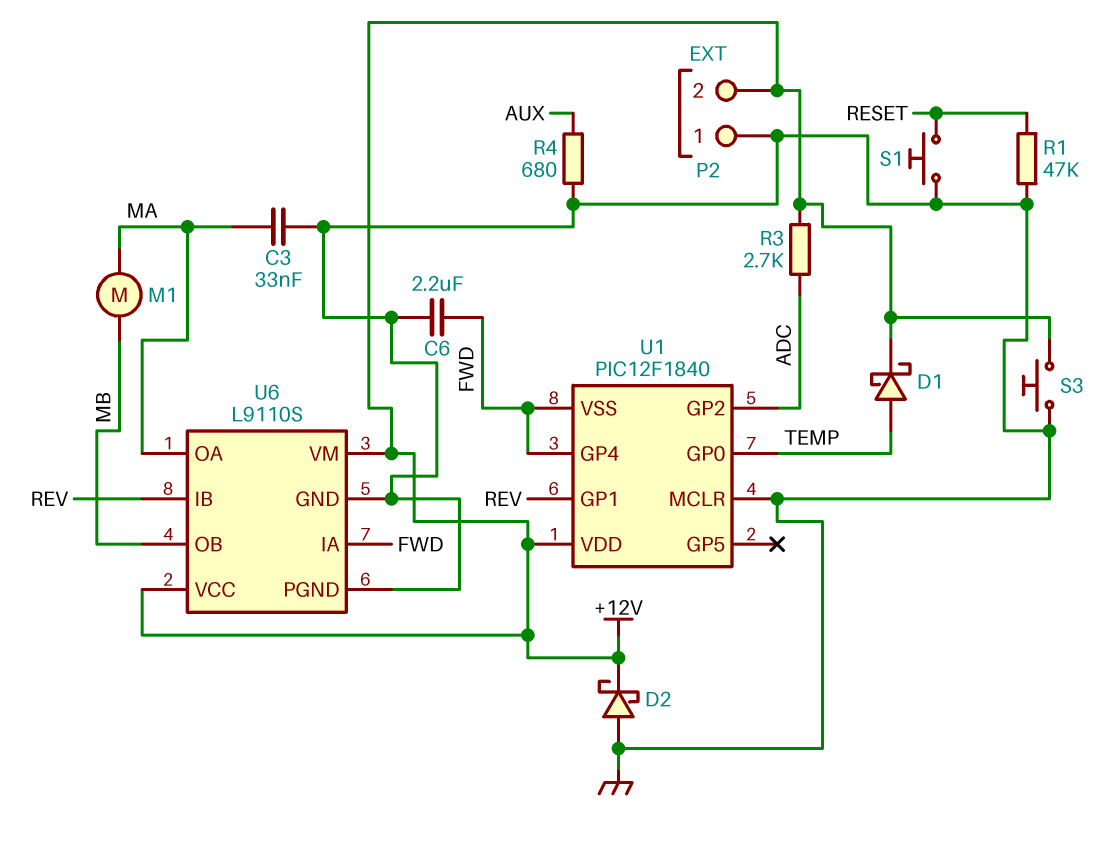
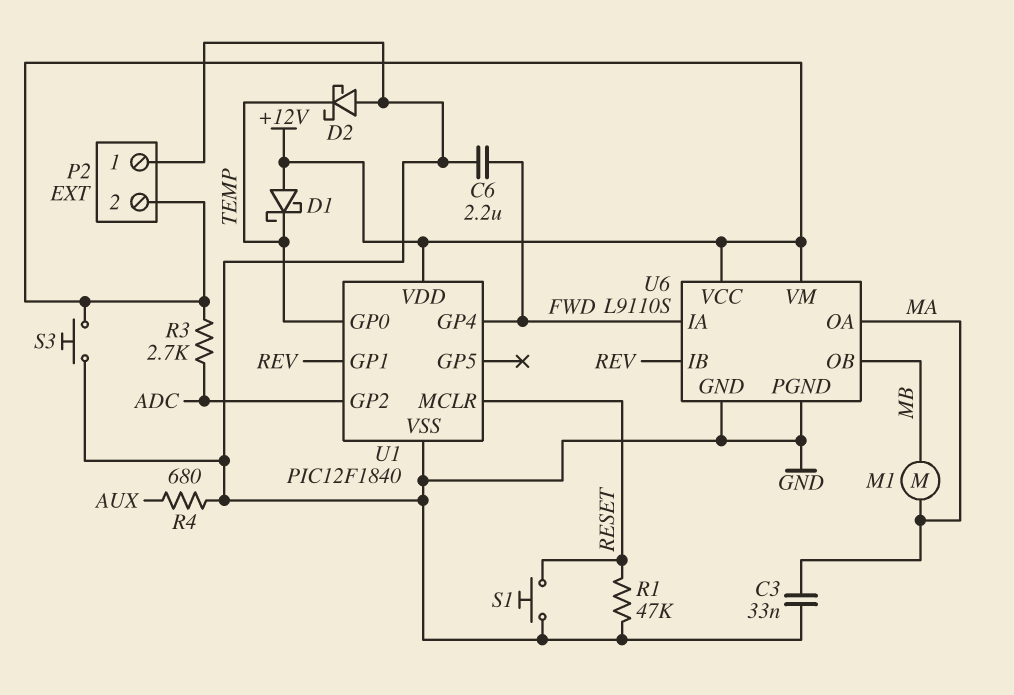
D1: schottky (A TEMP, K +12V) -> schottky (A +12V, K TEMP)
D2: schottky (A GND, K +12V) -> schottky (A GND, K TEMP)
U1 pin MCLR: GND -> RESET
U1 pin VSS: FWD -> GND

